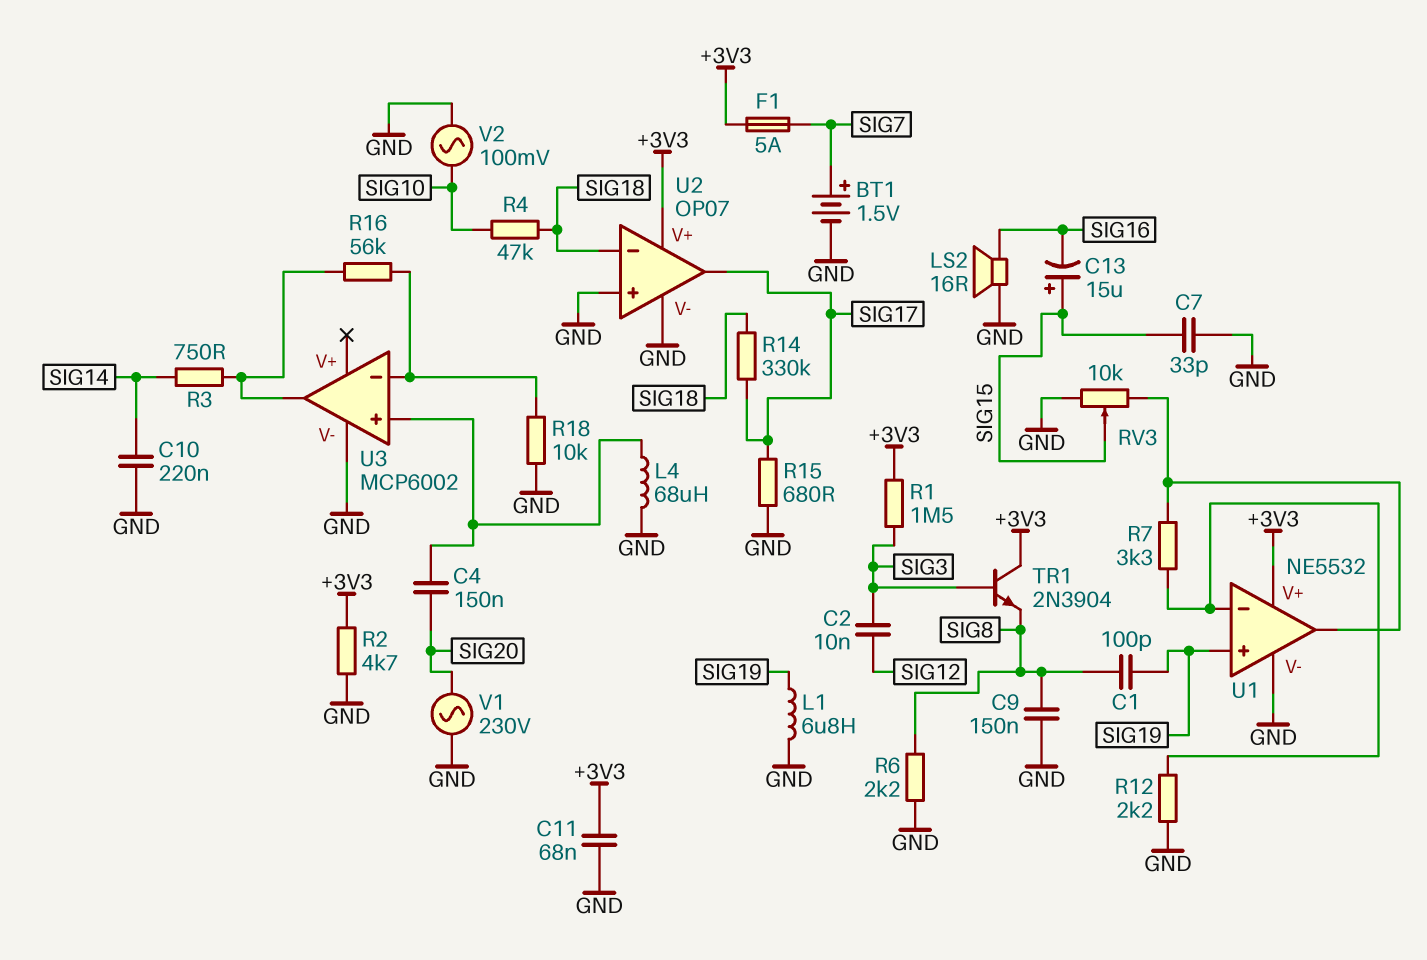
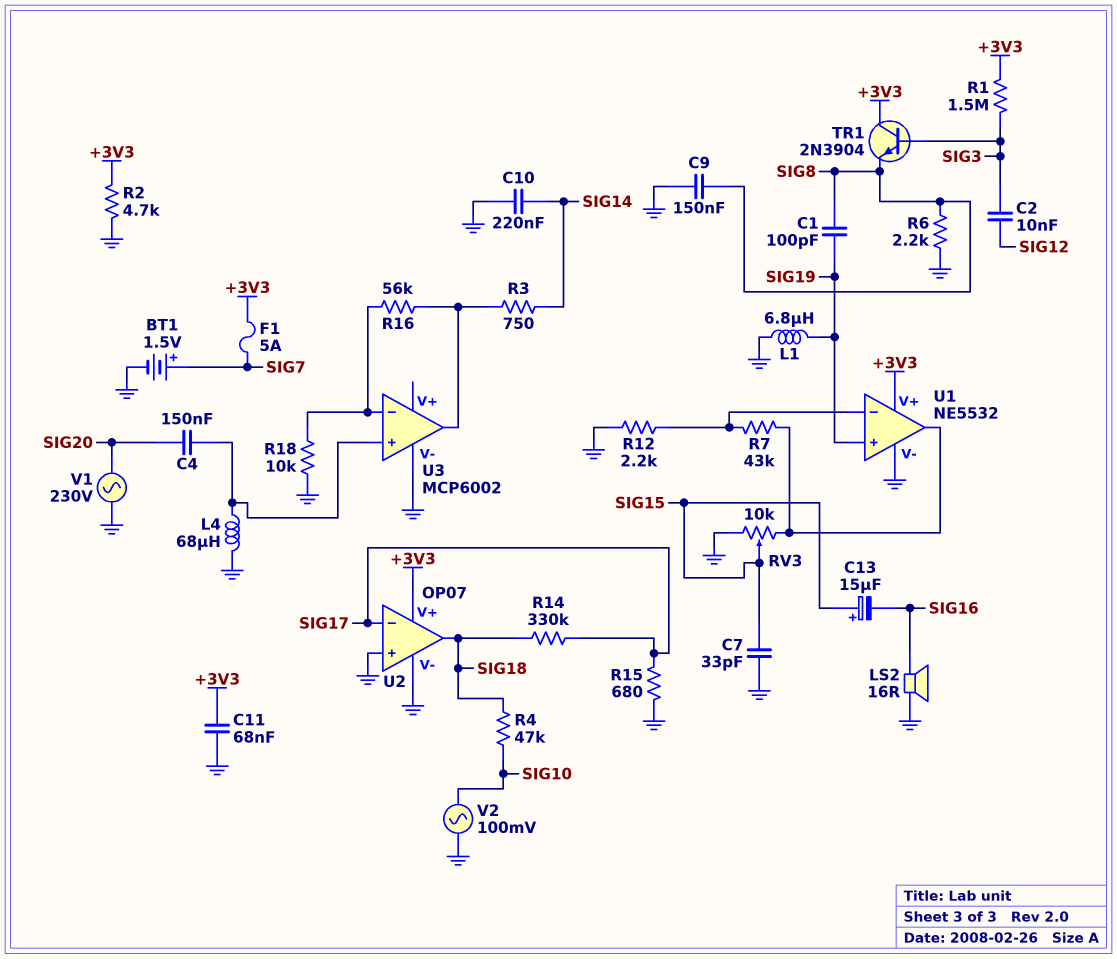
R7: 3.3k (U1/in-, U1/out) -> 43k (U1/in-, U1/out)
U2 pin in-: SIG18 -> SIG17
U2 pin out: SIG17 -> SIG18

